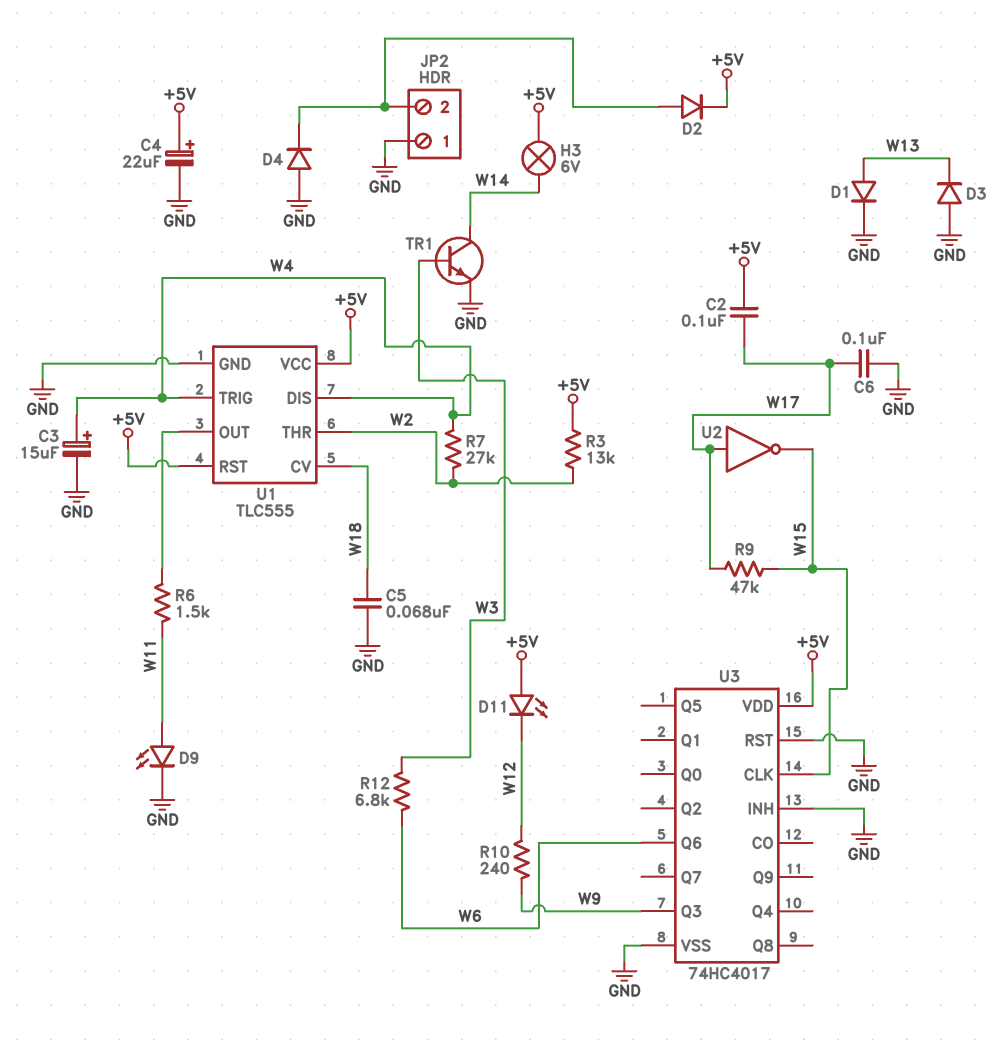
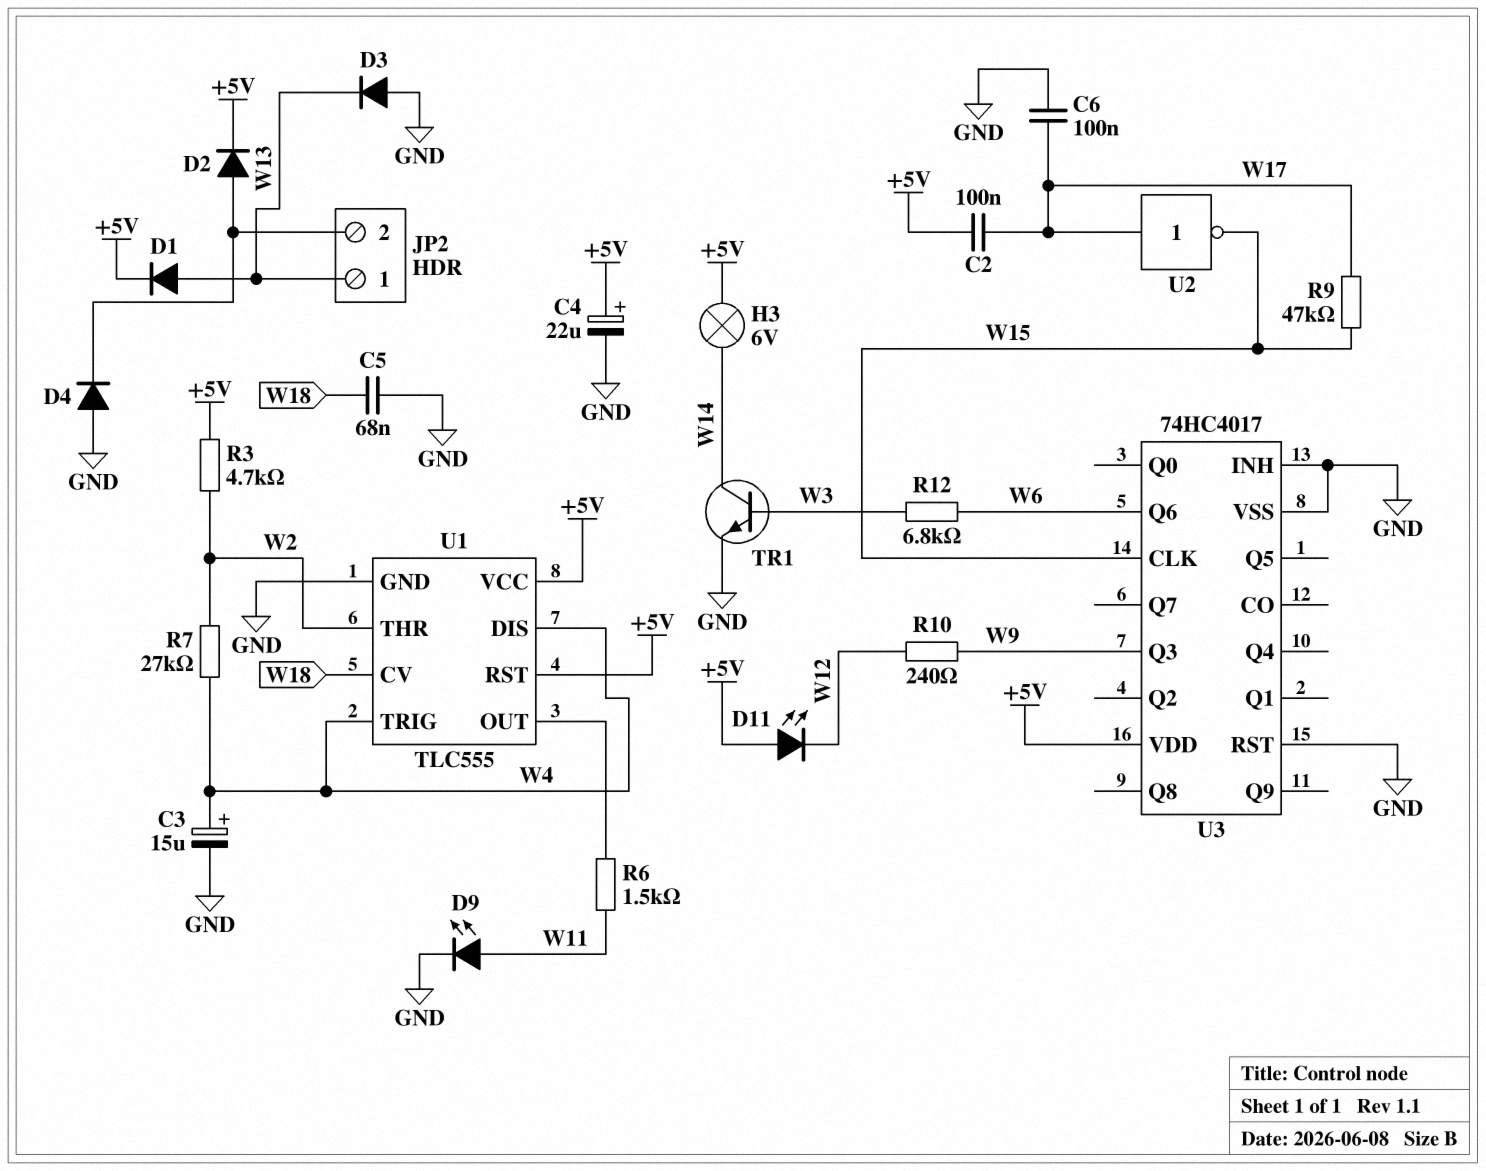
D1: diode (A W13, K GND) -> diode (A W13, K +5V)
JP2 pin 1: GND -> W13
R3: 13k (+5V, W2) -> 4.7k (+5V, W2)

